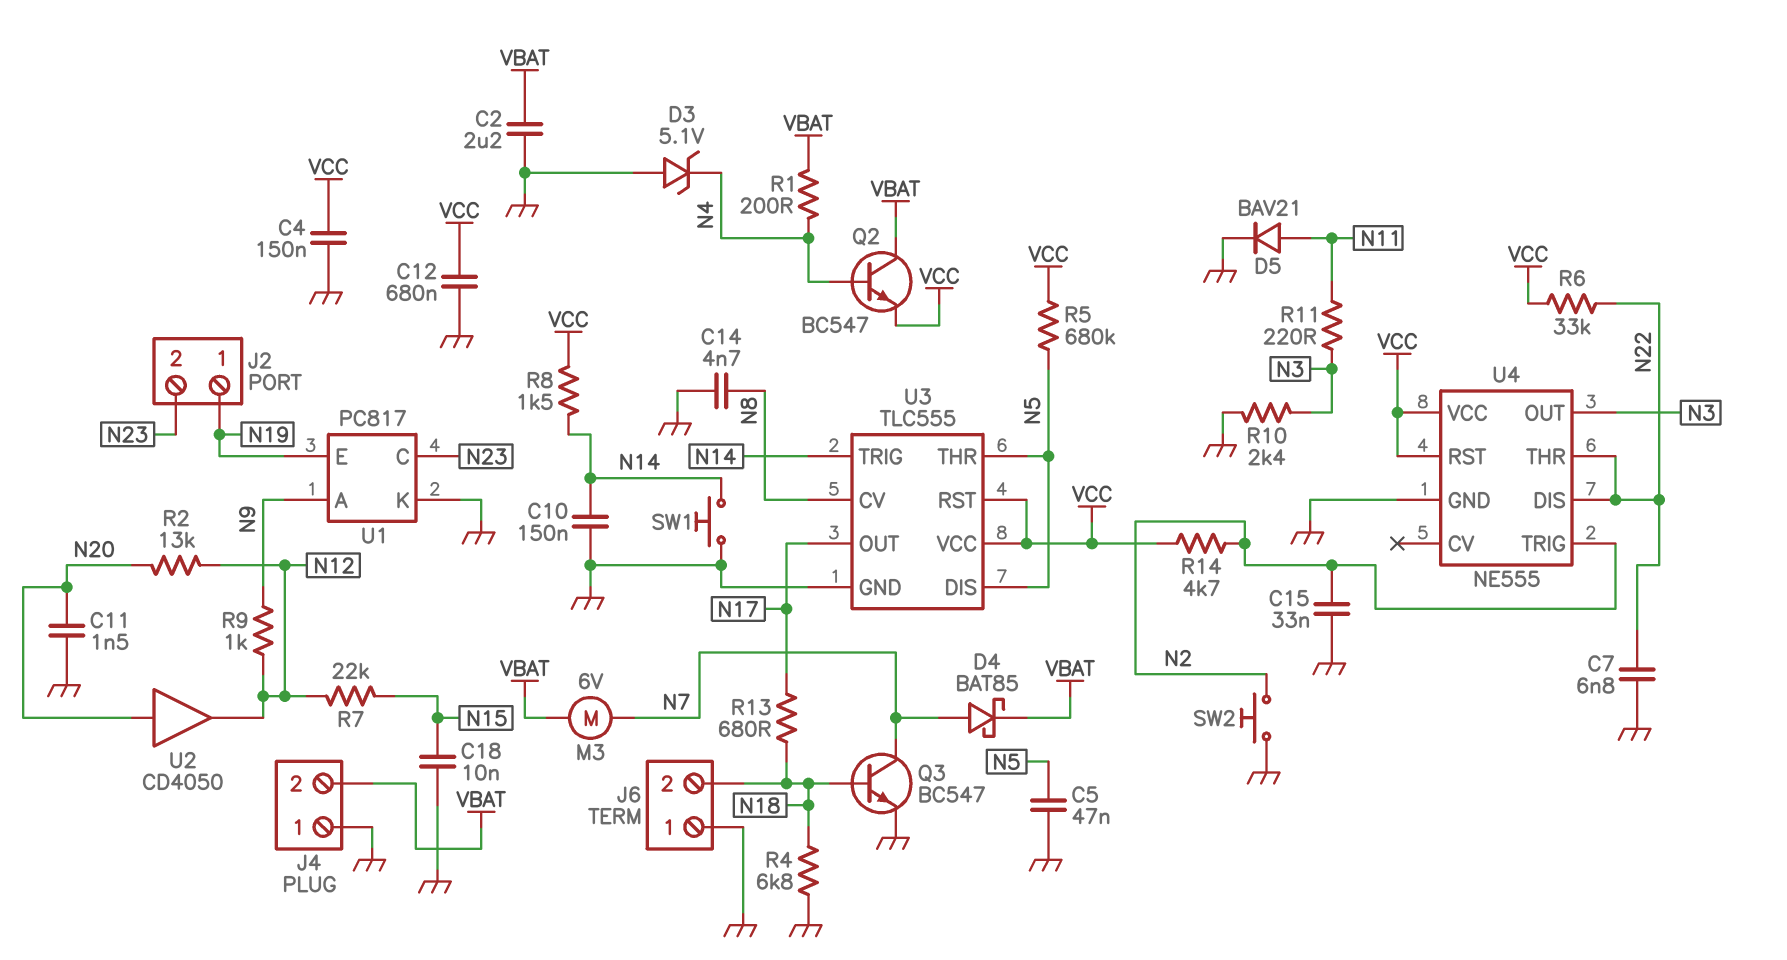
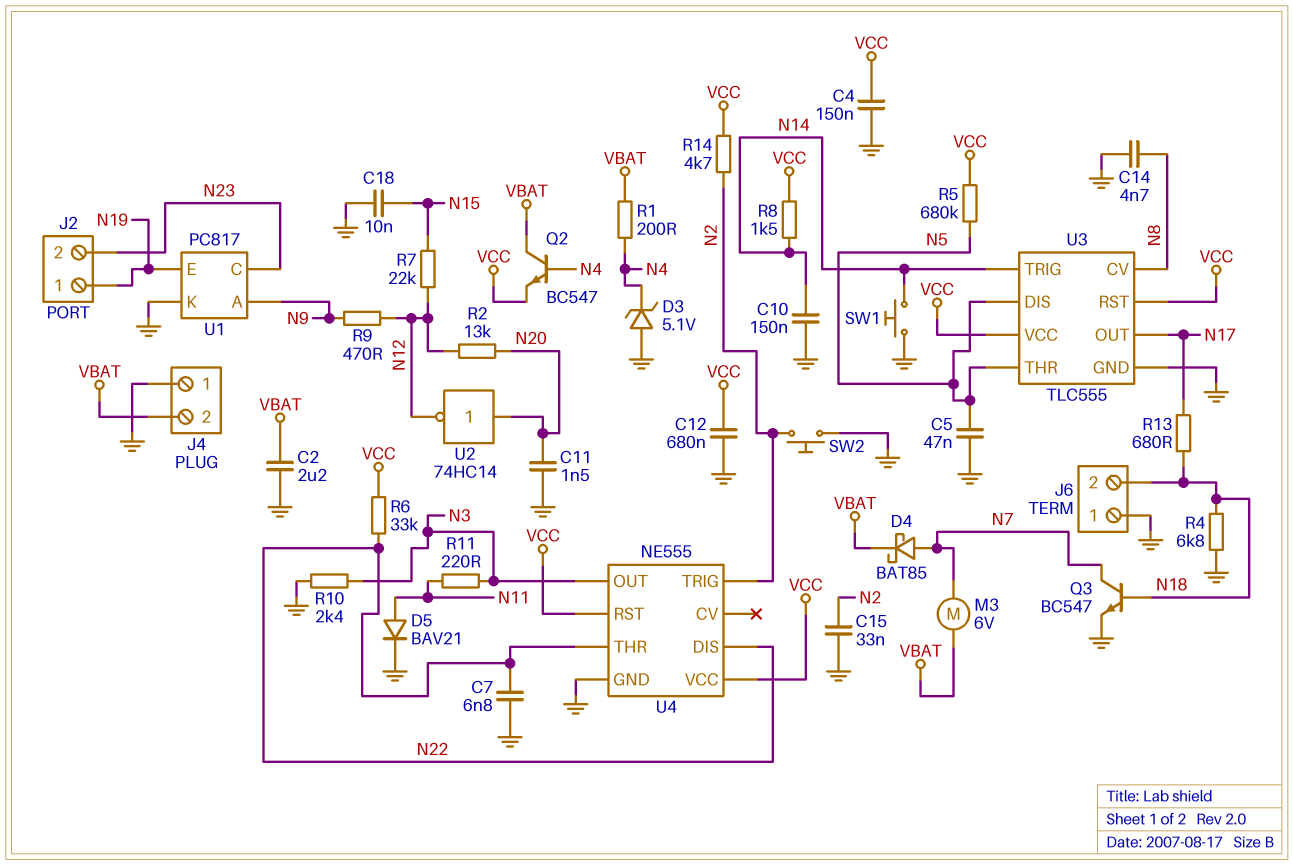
R9: 1k (N9, N12) -> 470 (N9, N12)
U2: buffer CD4050 (in N20, out N12) -> NOT 74HC14 (in N20, out N12)

